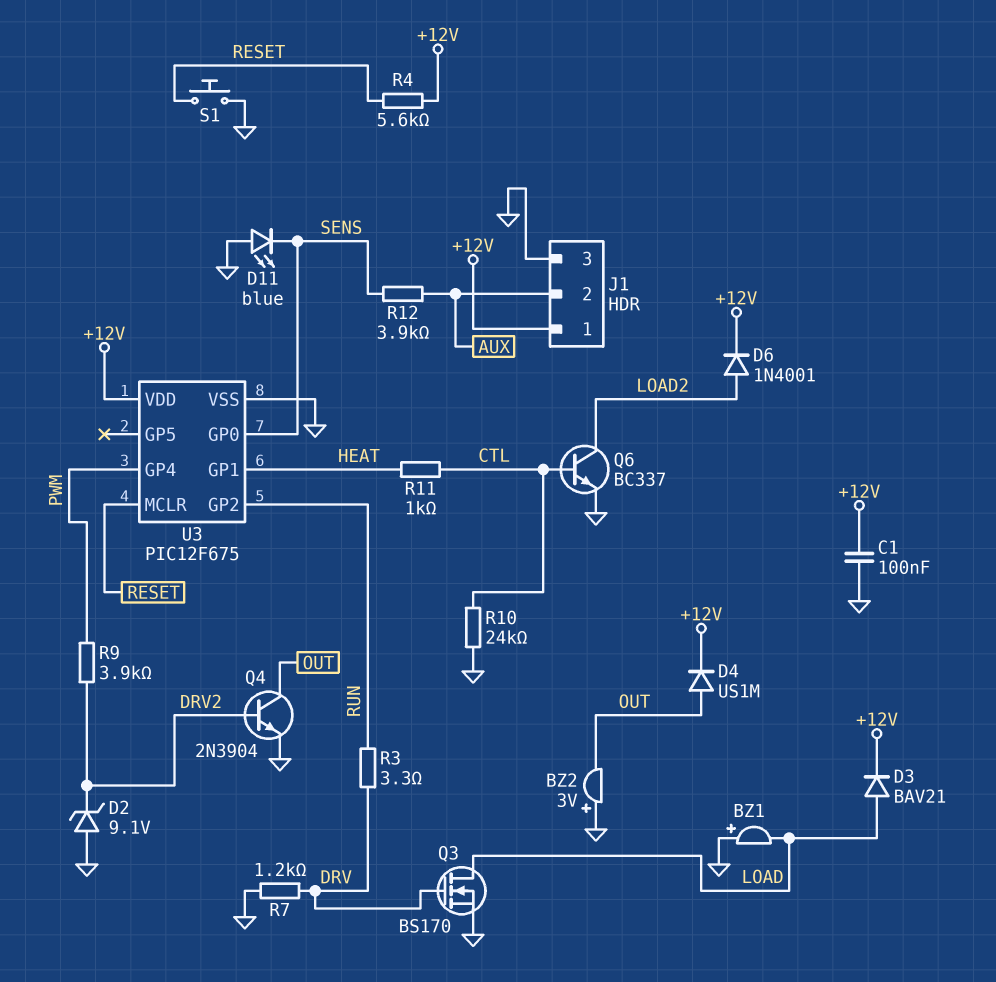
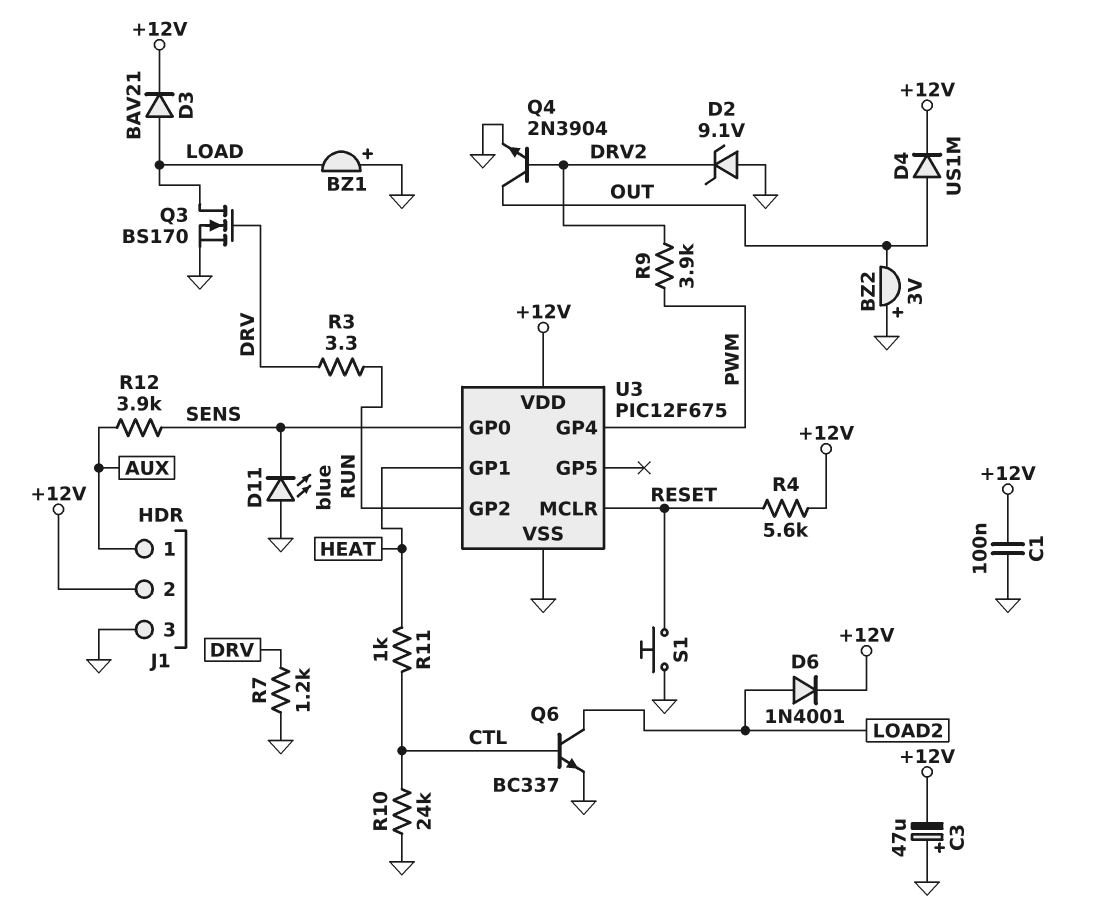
C3: none -> 47uF (plus GND, minus +12V)
J1 pin 1: +12V -> AUX
J1 pin 2: AUX -> +12V

